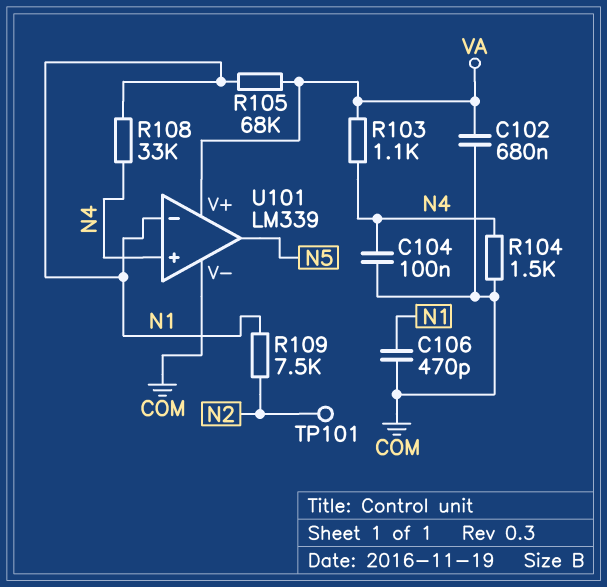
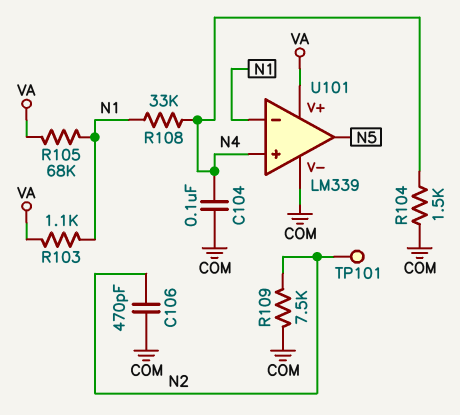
C102: 680nF (COM, VA) -> none
C106: 470pF (COM, N1) -> 470pF (COM, N2)
R103: 1.1k (N4, VA) -> 1.1k (N1, VA)
R109: 7.5k (N1, N2) -> 7.5k (COM, N2)

